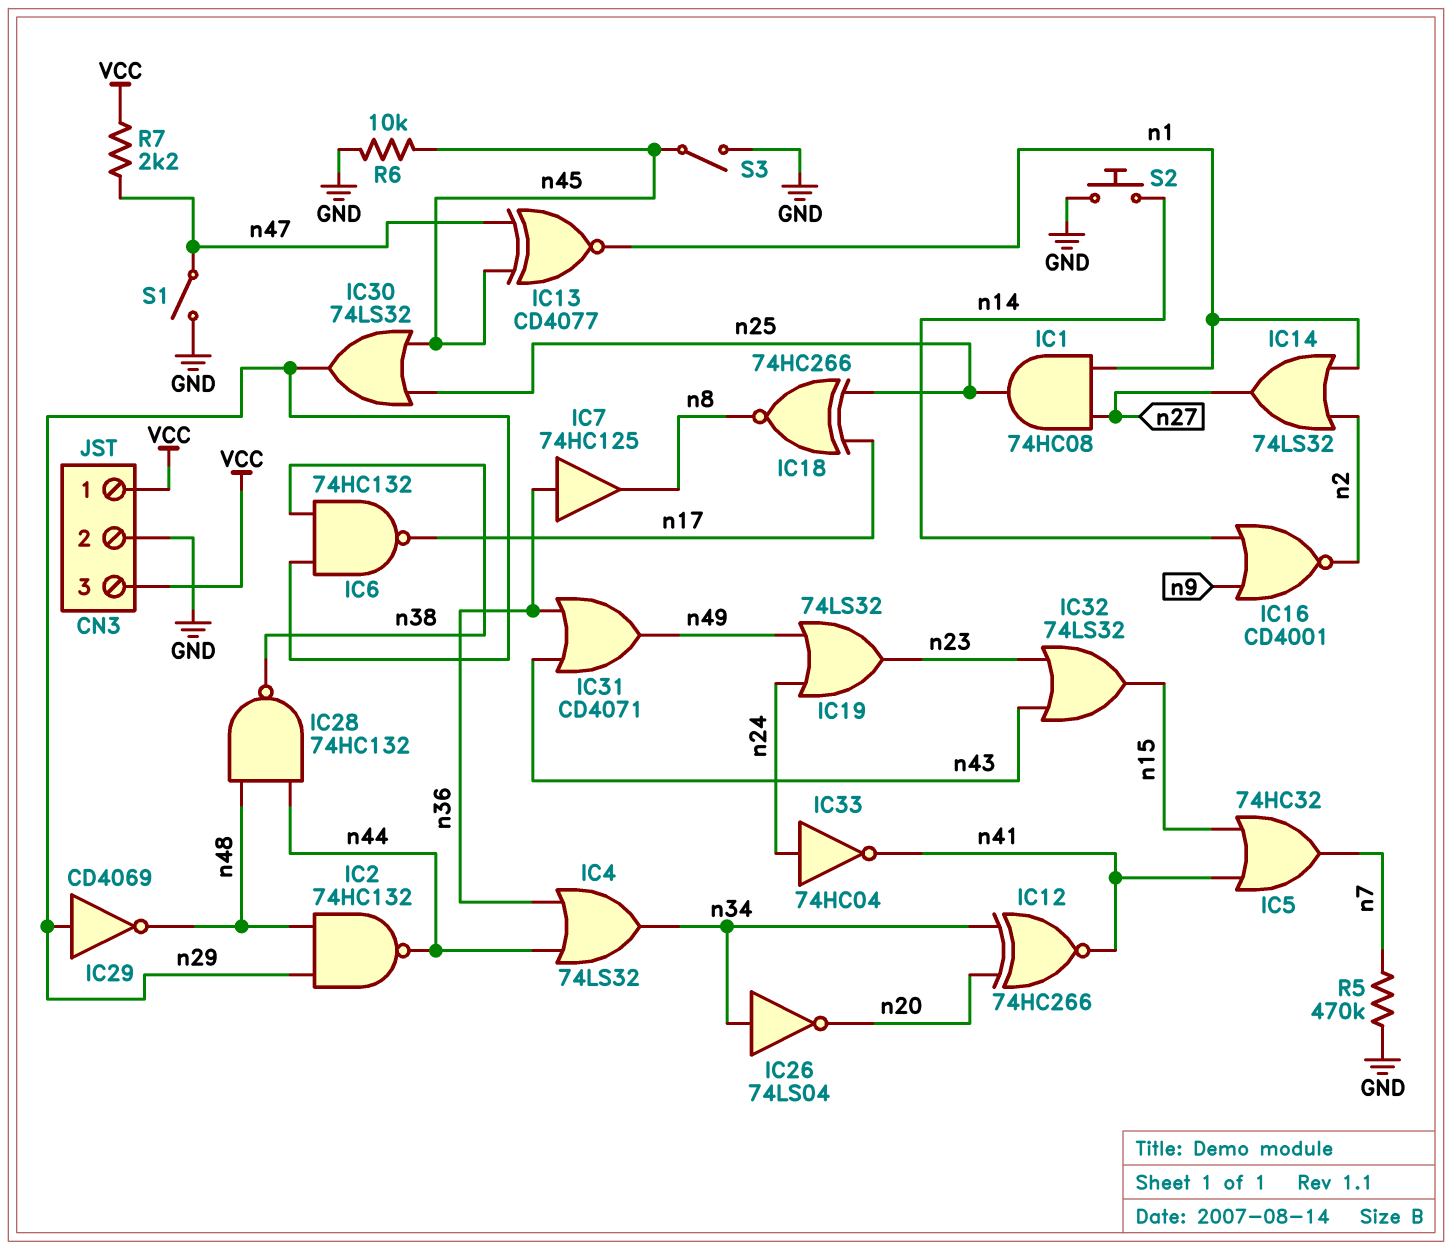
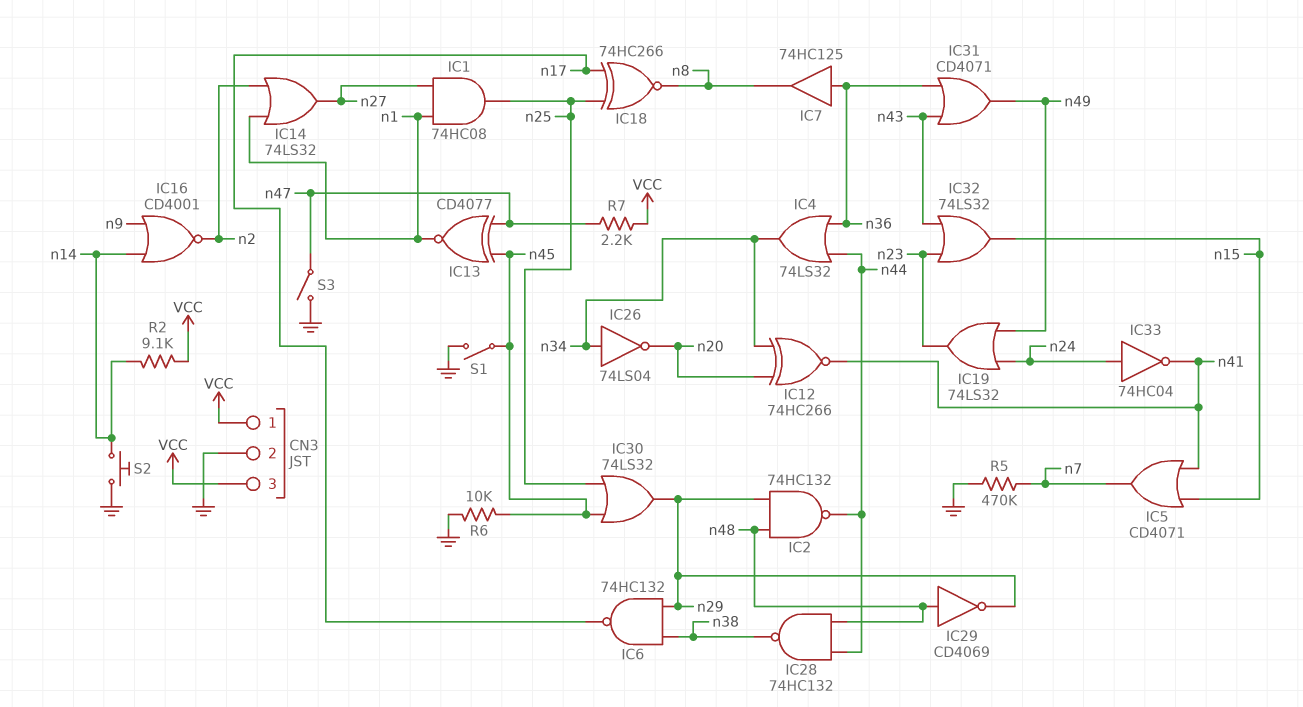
IC5: OR 74HC32 (in n15, in n41, out n7) -> OR CD4071 (in n15, in n41, out n7)
IC29: NOT CD4069 (in n29, out n48) -> NOT CD4069 (in n48, out n29)
R2: none -> 9.1k (VCC, n14)
S1: switch (GND, n47) -> switch (GND, n45)
S3: switch (GND, n45) -> switch (GND, n47)

